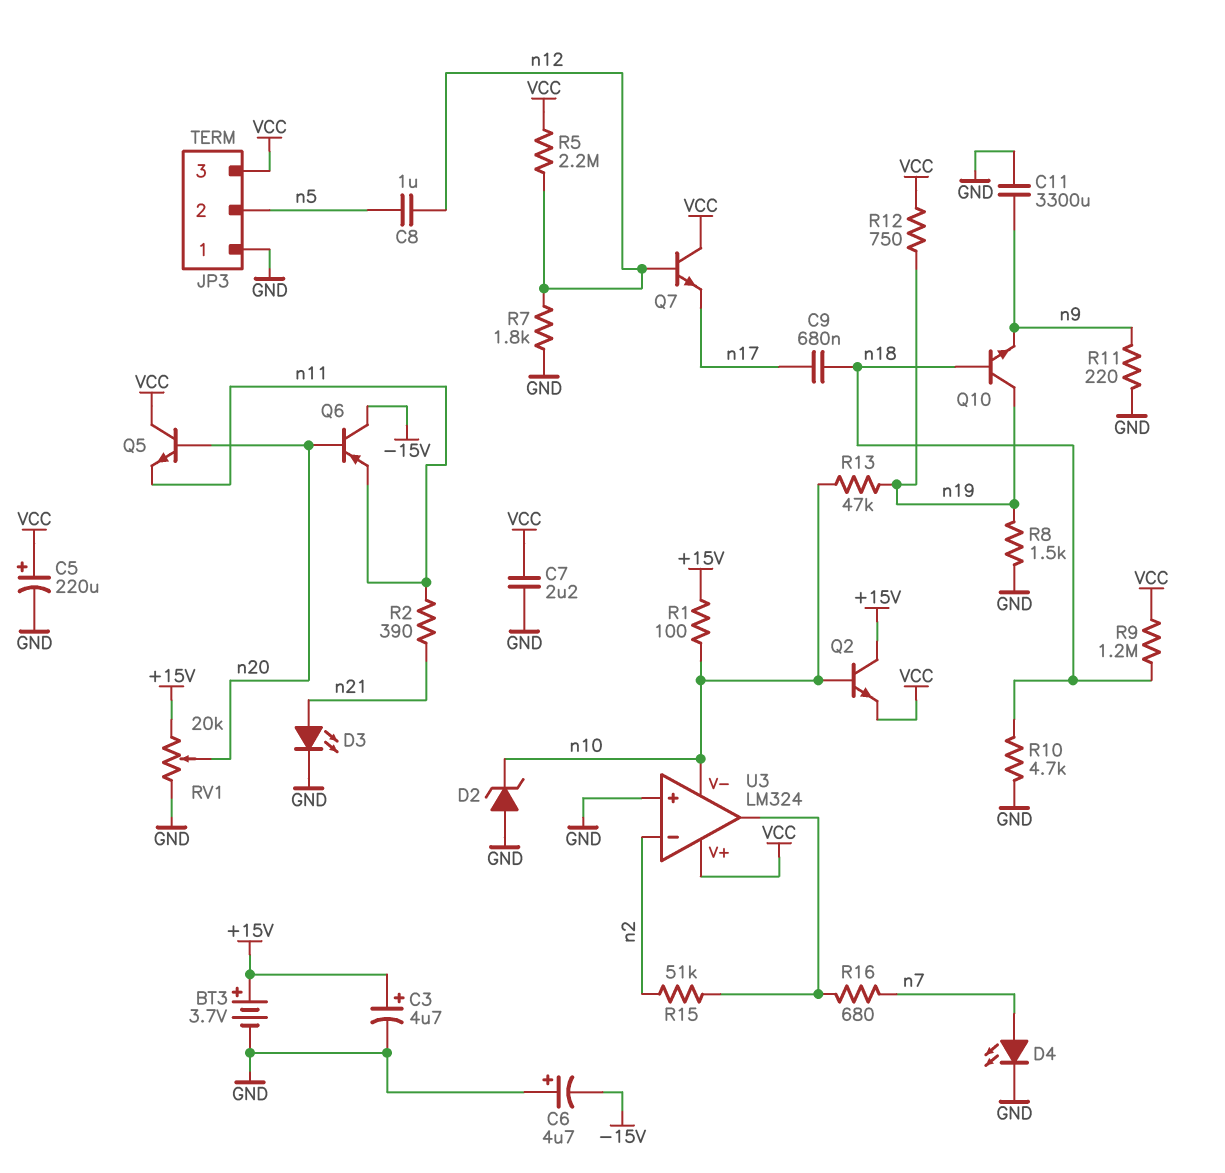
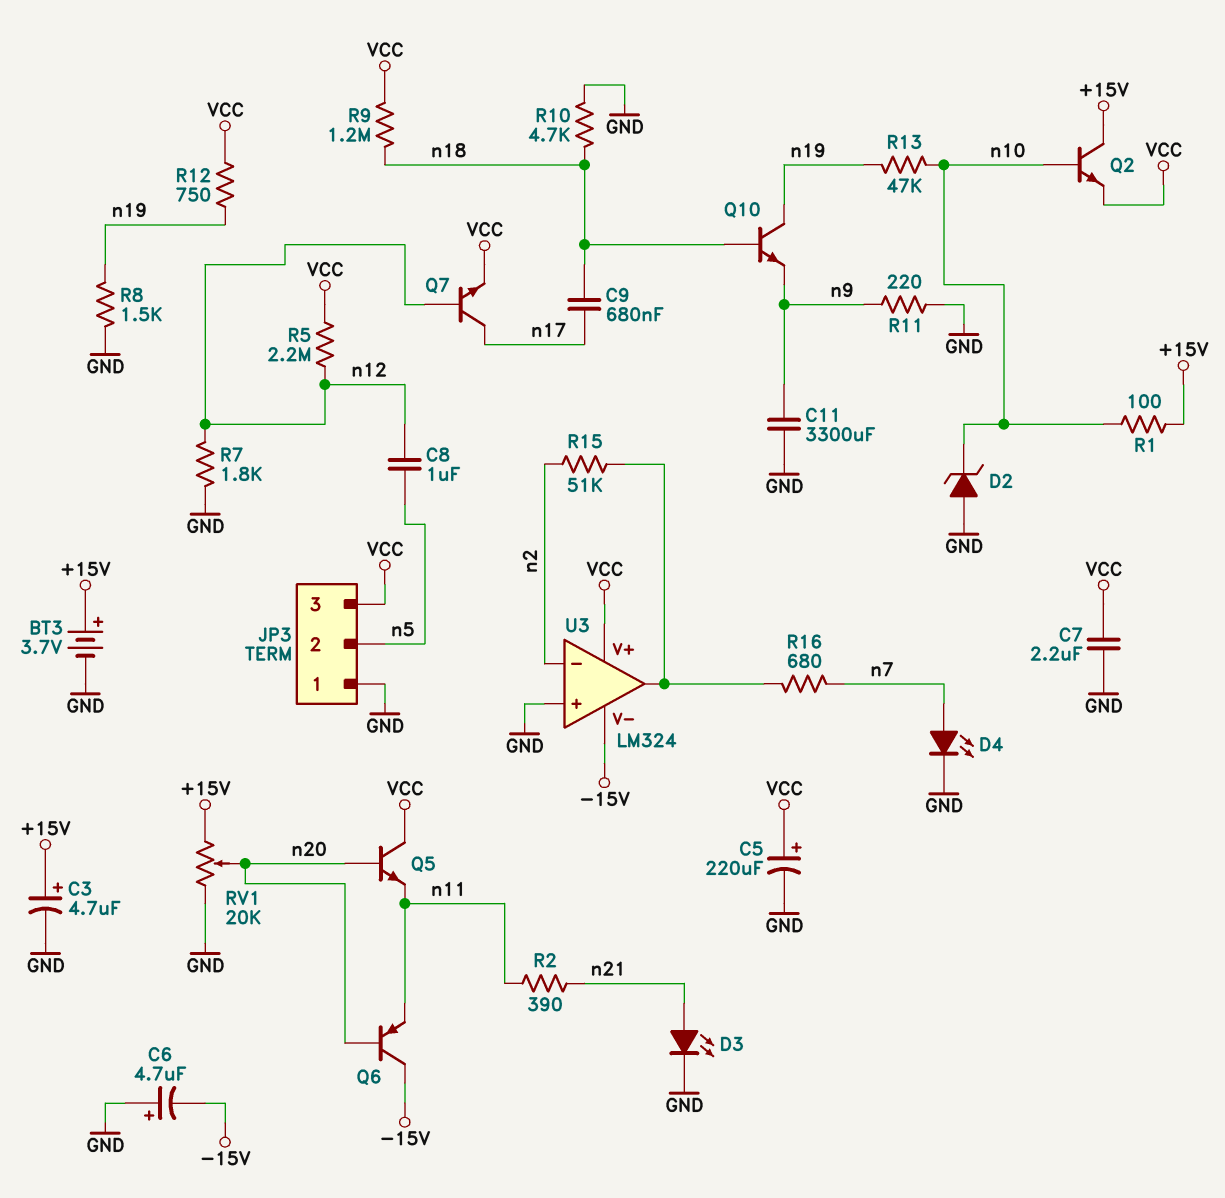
Q7: NPN (B n12, C VCC, E n17) -> NPN (B n12, C n17, E VCC)
U3 pin V-: n10 -> -15V

